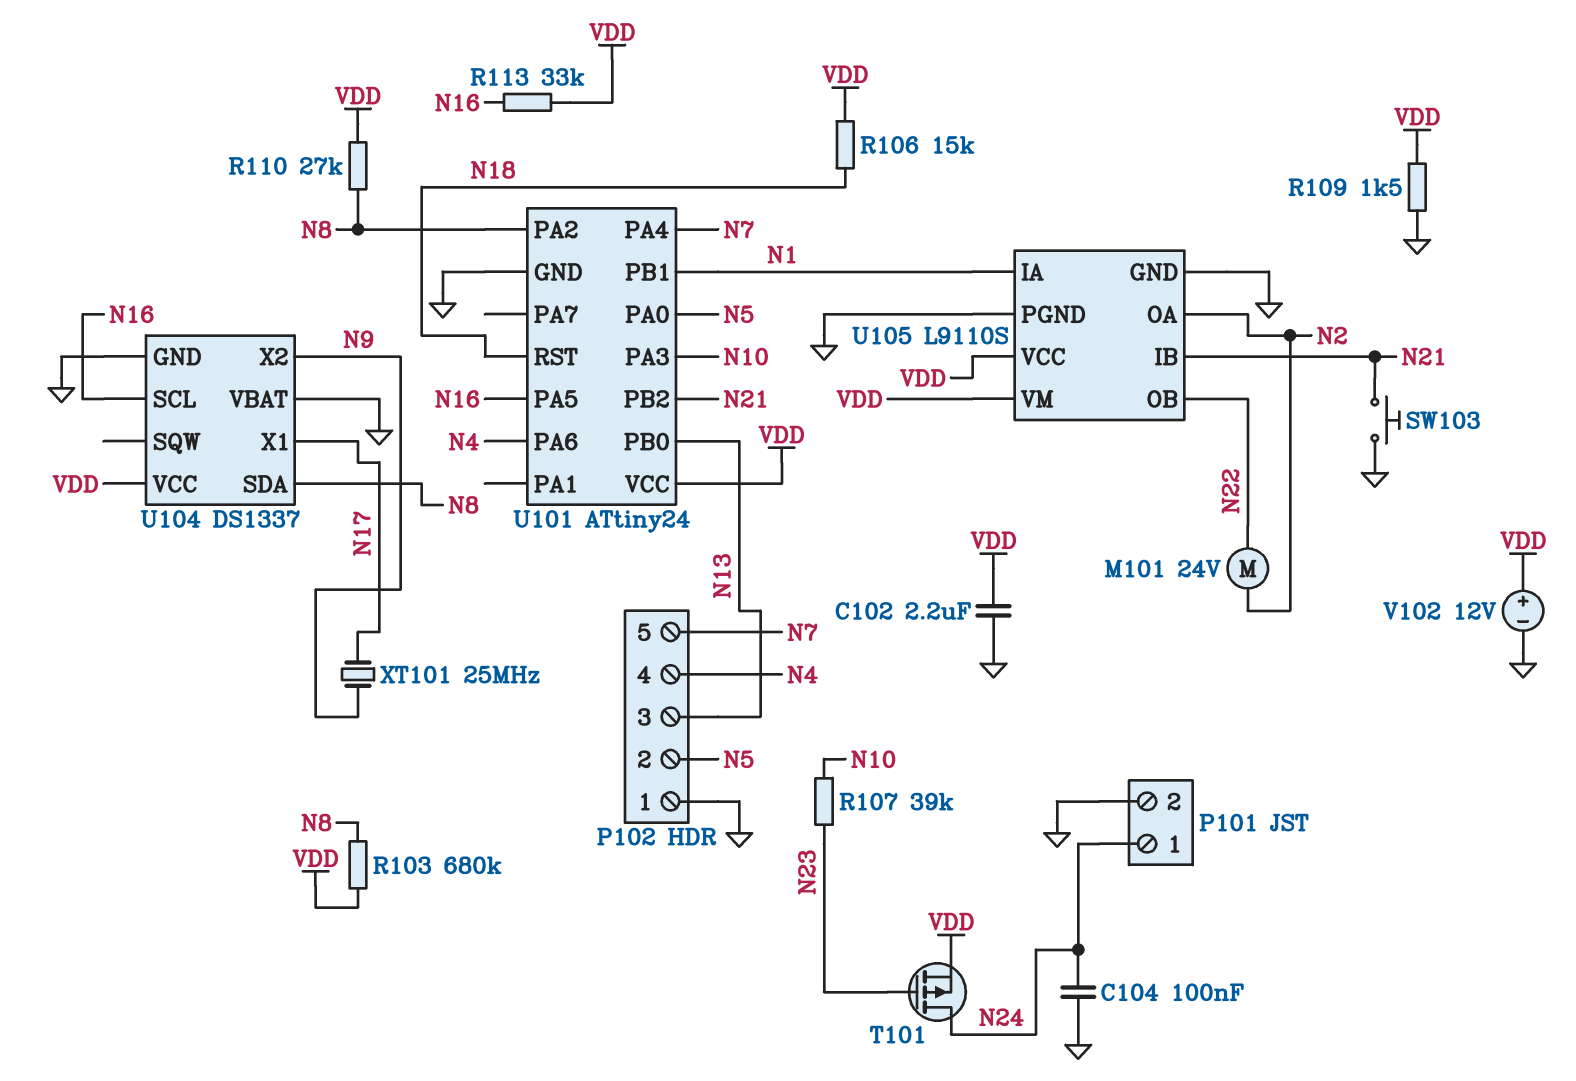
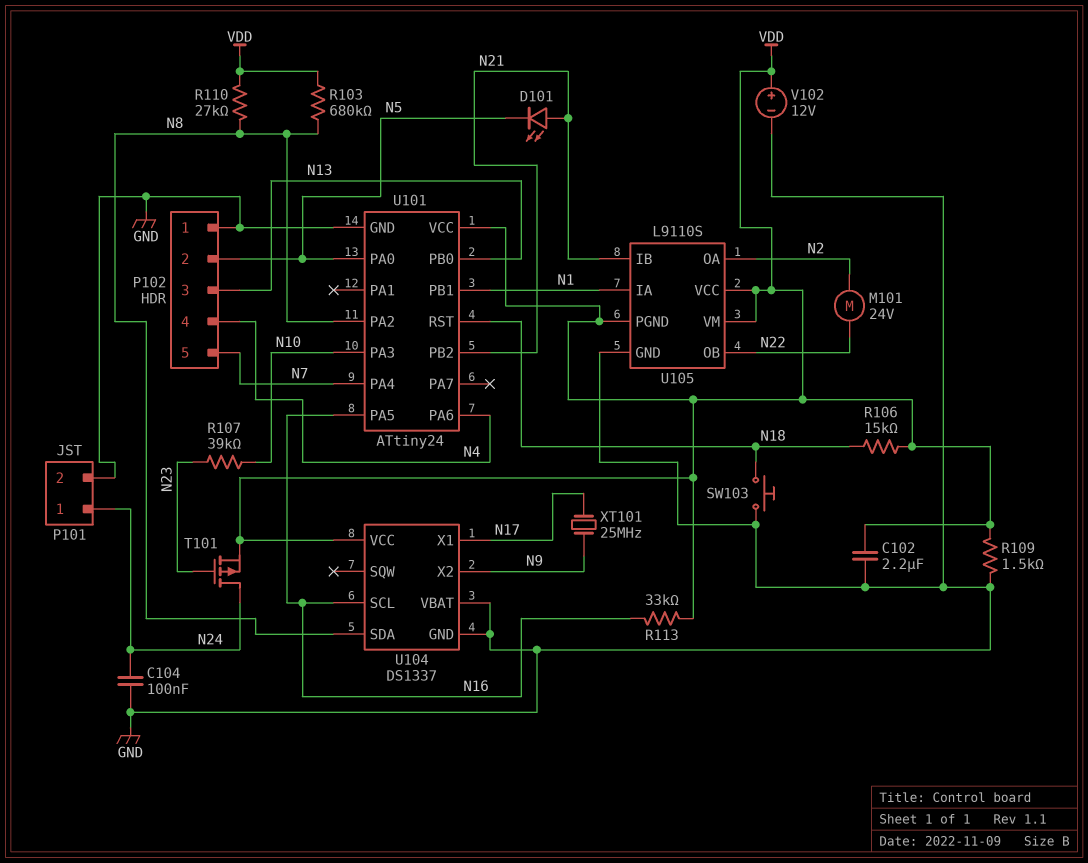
D101: none -> LED (A N21, K N5)
SW103: button (GND, N21) -> button (GND, N18)
U105 pin PGND: GND -> VDD

